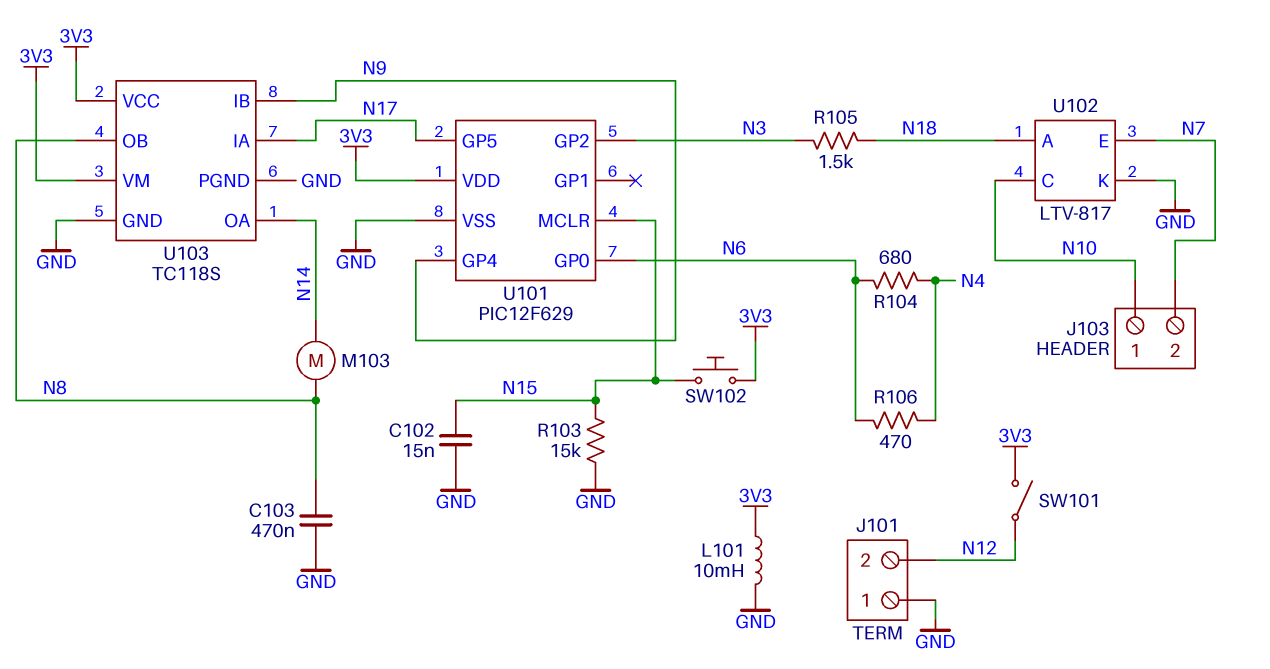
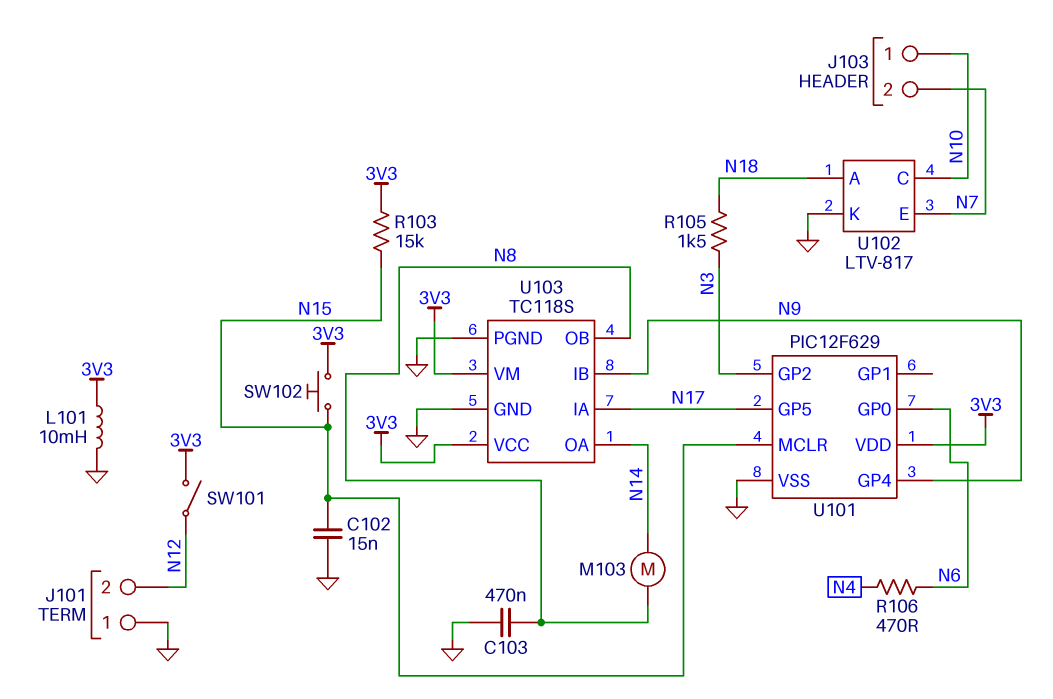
R103: 15k (GND, N15) -> 15k (3V3, N15)
R104: 680 (N4, N6) -> none

